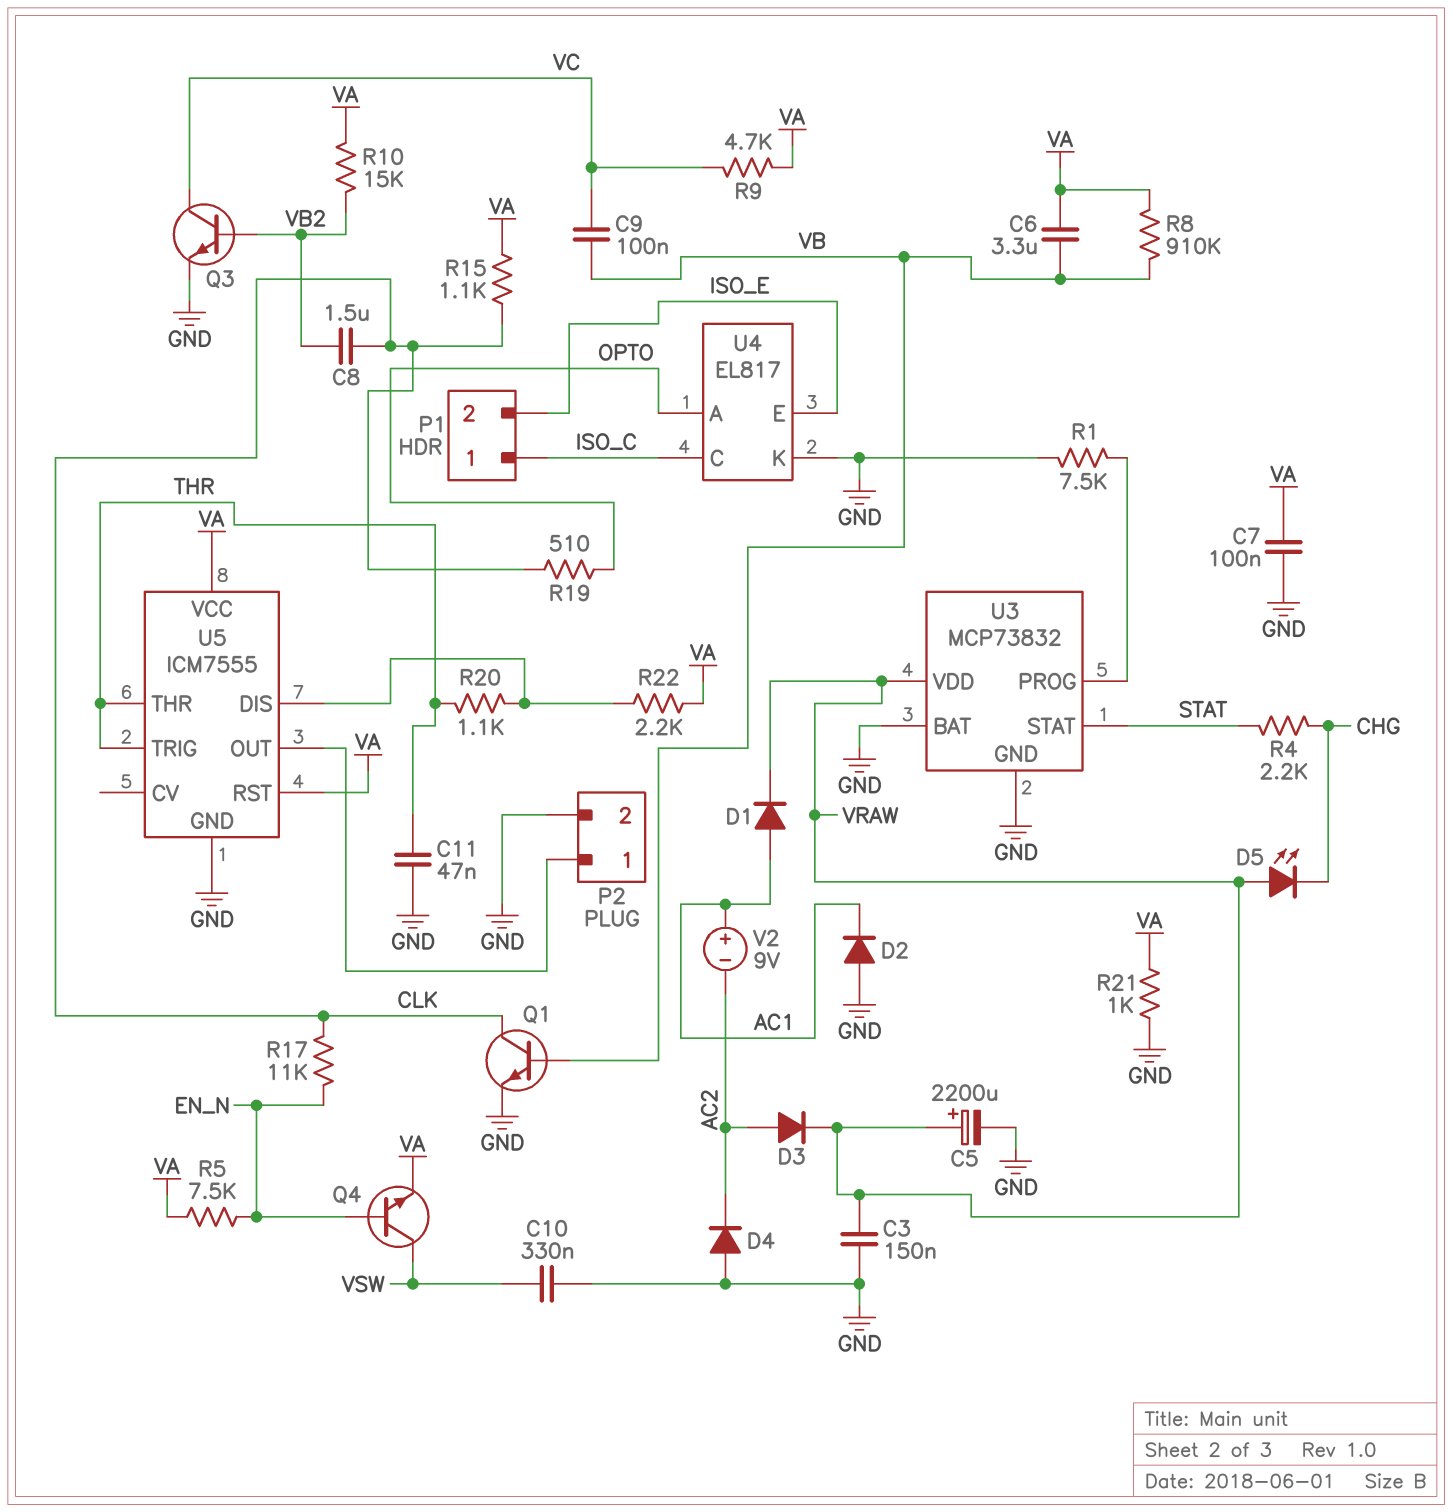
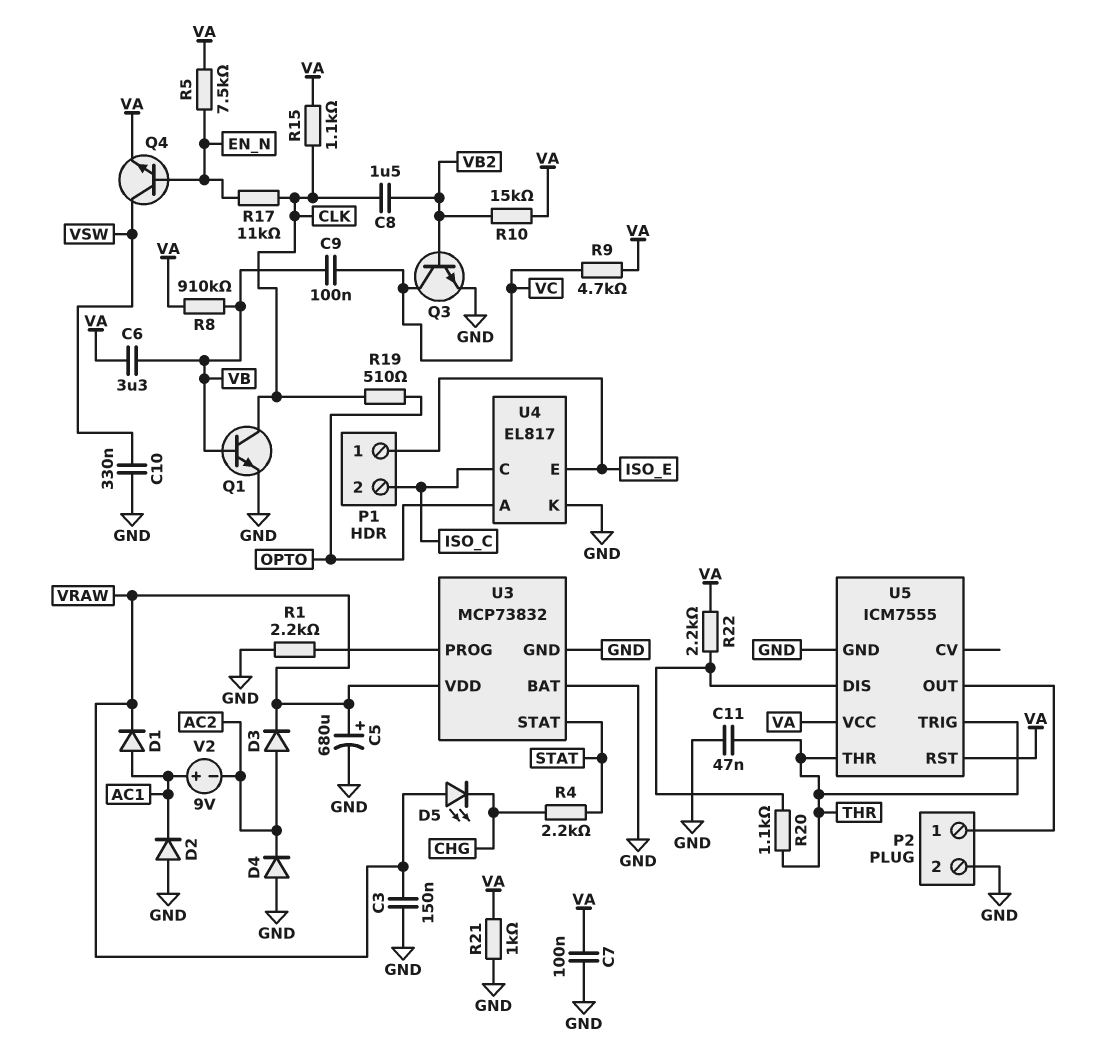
C5: 2200uF (plus VRAW, minus GND) -> 680uF (plus VRAW, minus GND)
P1 pin 1: ISO_C -> ISO_E
P1 pin 2: ISO_E -> ISO_C
R1: 7.5k (GND, U3/PROG) -> 2.2k (GND, U3/PROG)

